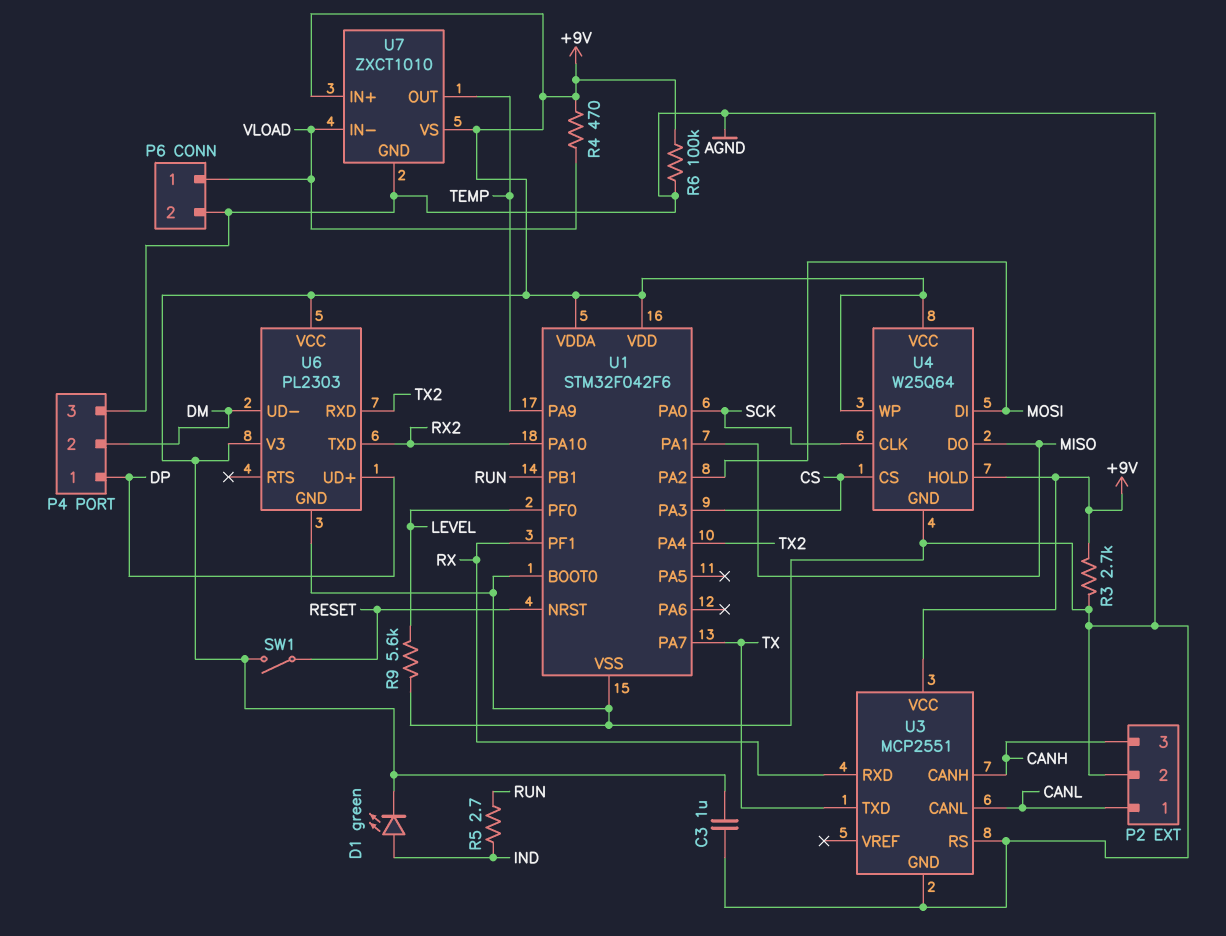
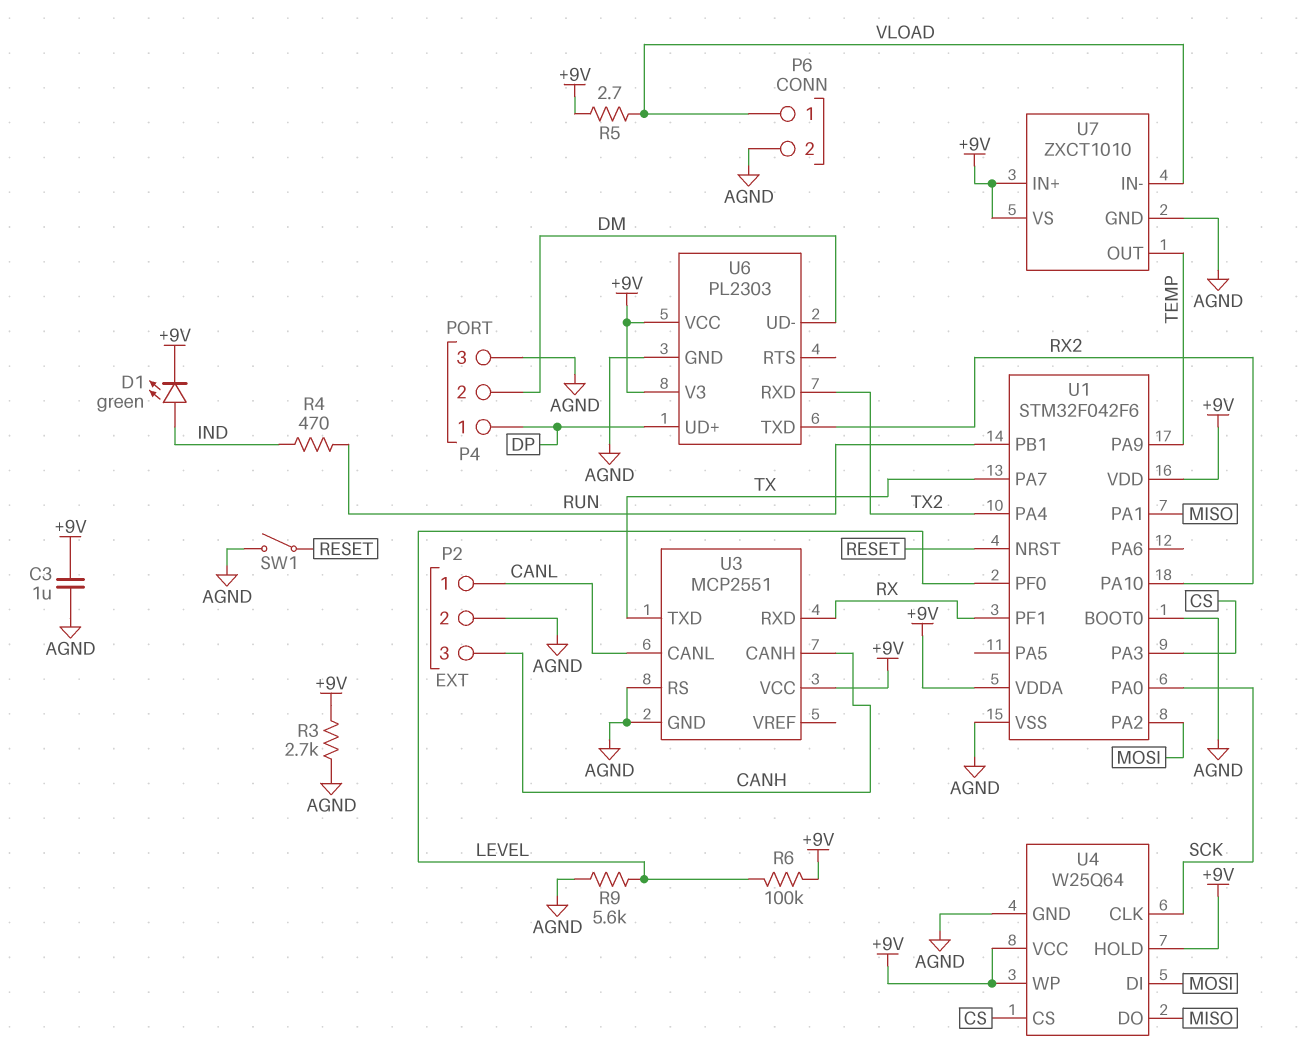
R4: 470 (+9V, VLOAD) -> 470 (IND, RUN)
R5: 2.7 (IND, RUN) -> 2.7 (+9V, VLOAD)
R6: 100k (+9V, AGND) -> 100k (+9V, LEVEL)
SW1: switch (+9V, RESET) -> switch (AGND, RESET)

